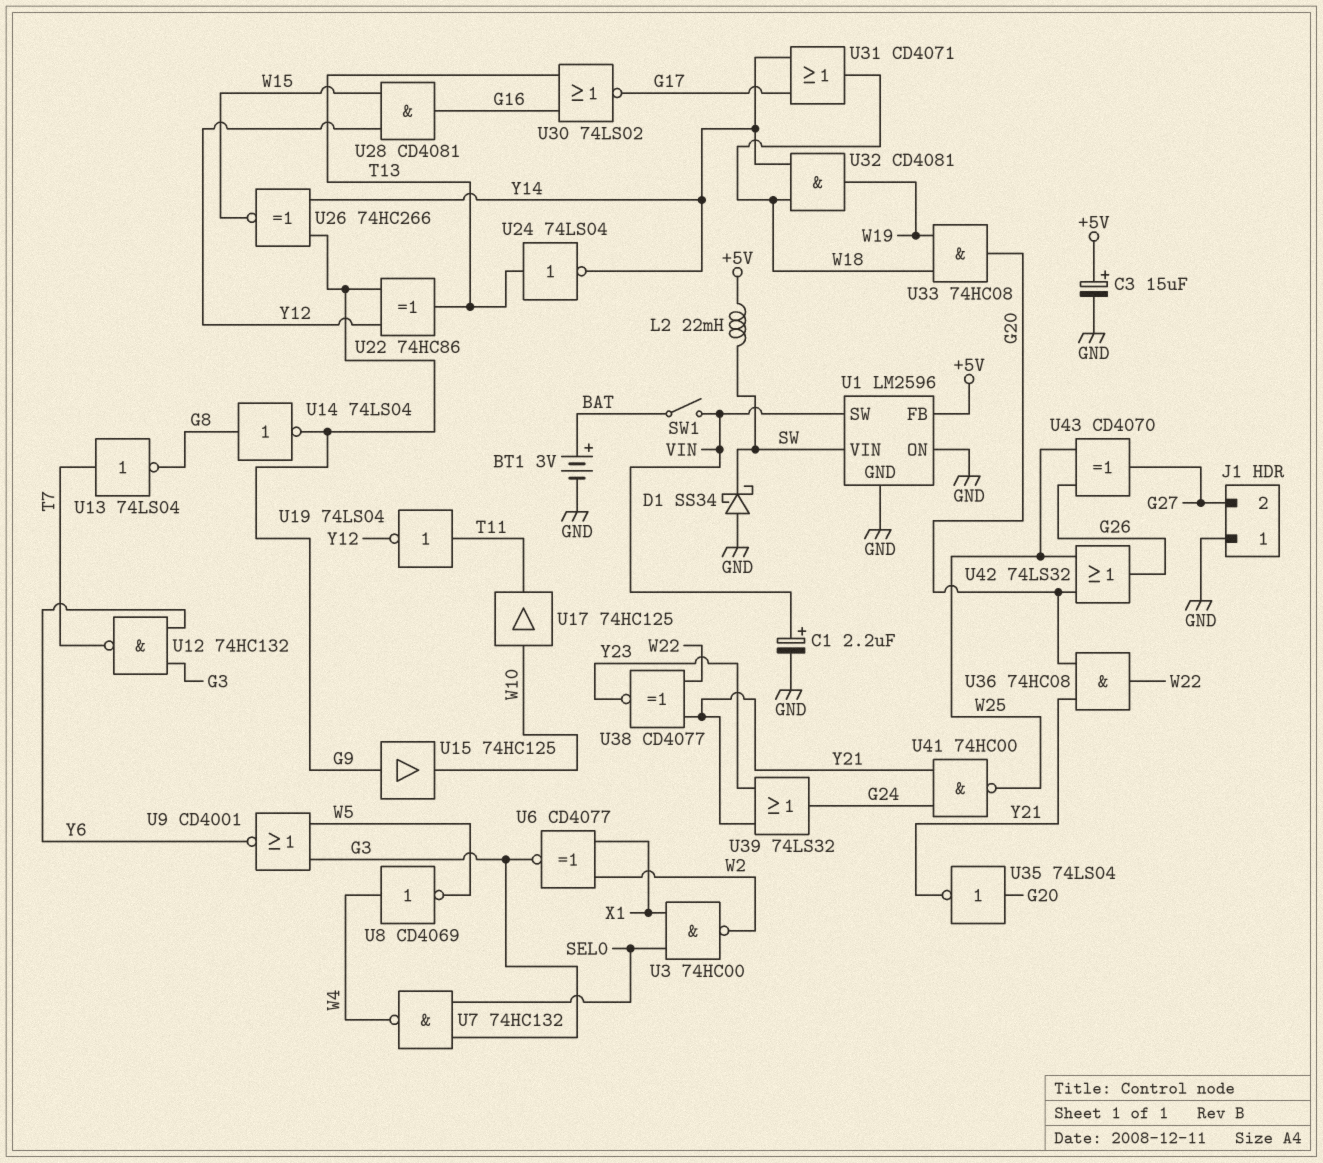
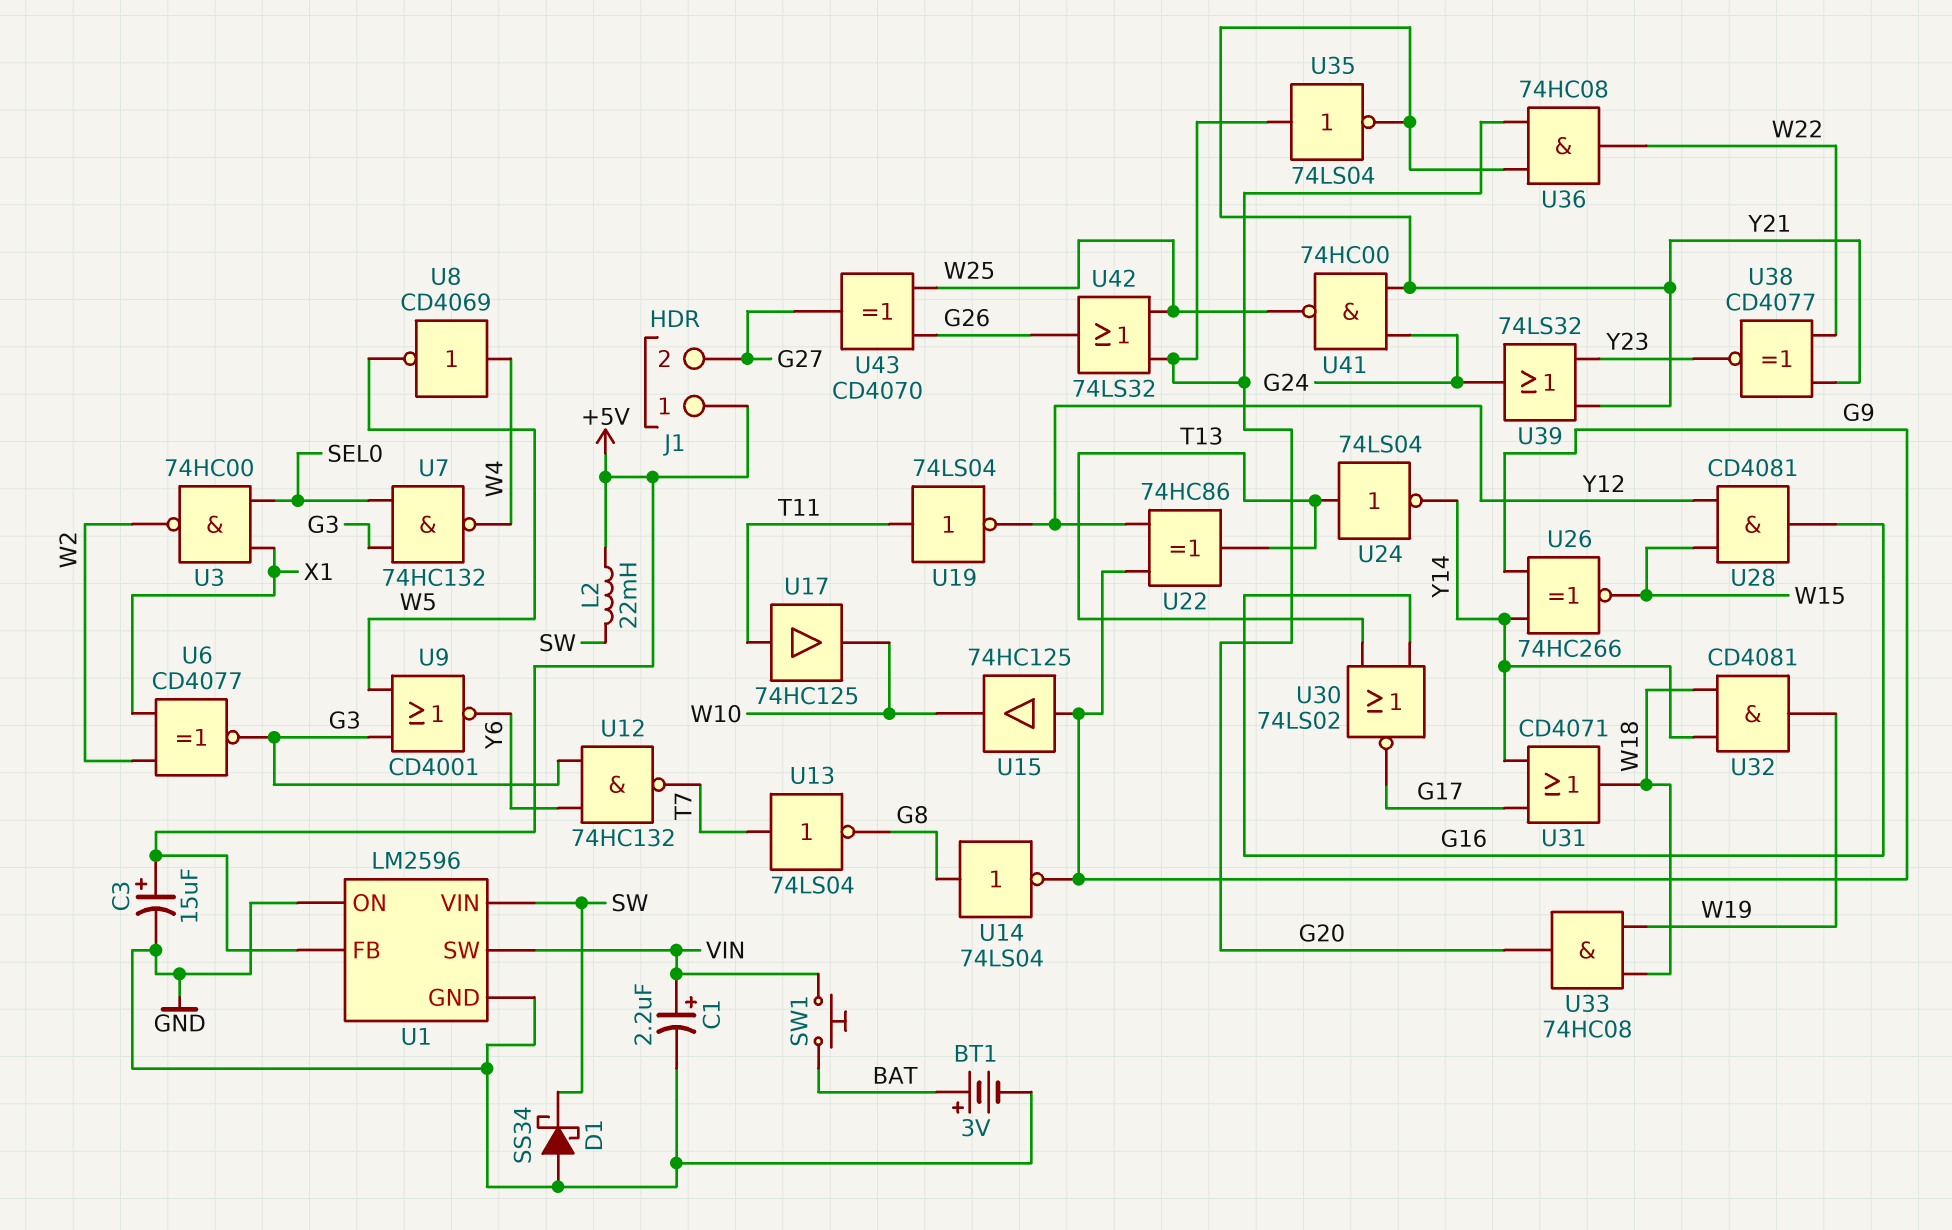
J1 pin 1: GND -> +5V
SW1: switch (BAT, VIN) -> button (BAT, VIN)
U17: buffer 74HC125 (in W10, out T11) -> buffer 74HC125 (in T11, out W10)

